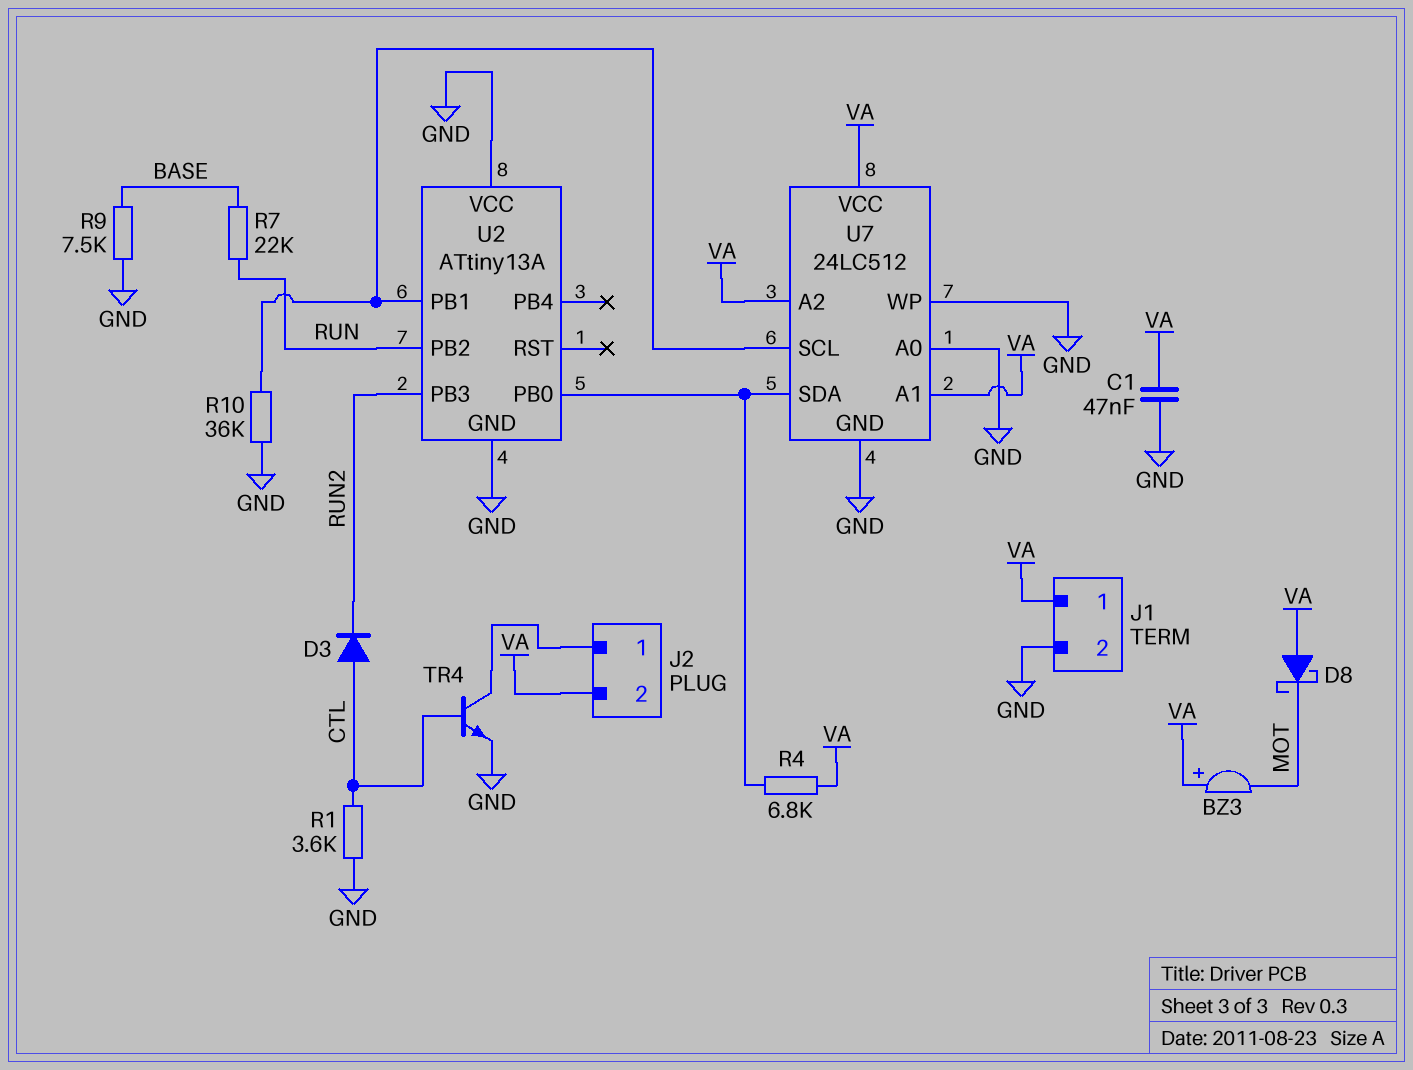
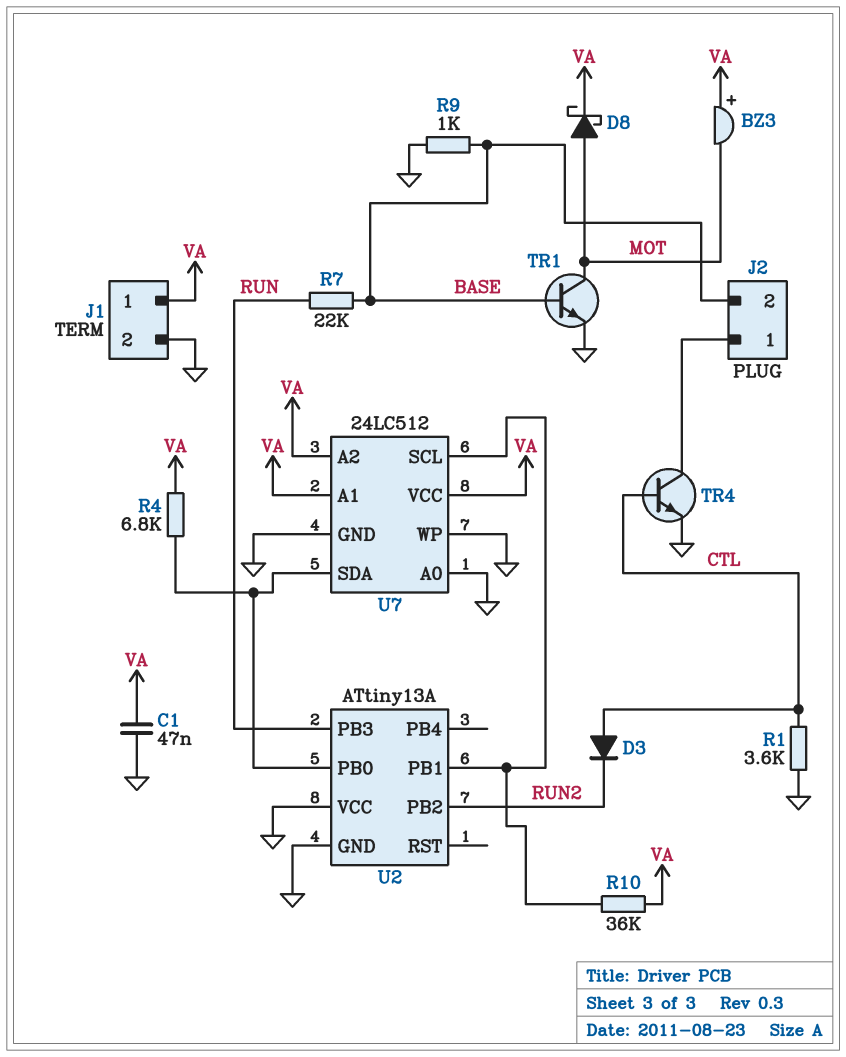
D8: schottky (A VA, K MOT) -> schottky (A MOT, K VA)
J2 pin 2: VA -> BASE
R9: 7.5k (BASE, GND) -> 1k (BASE, GND)
R10: 36k (GND, U2/PB1) -> 36k (U2/PB1, VA)
TR1: none -> NPN (B BASE, C MOT, E GND)
U2 pin PB2: RUN -> RUN2
U2 pin PB3: RUN2 -> RUN

